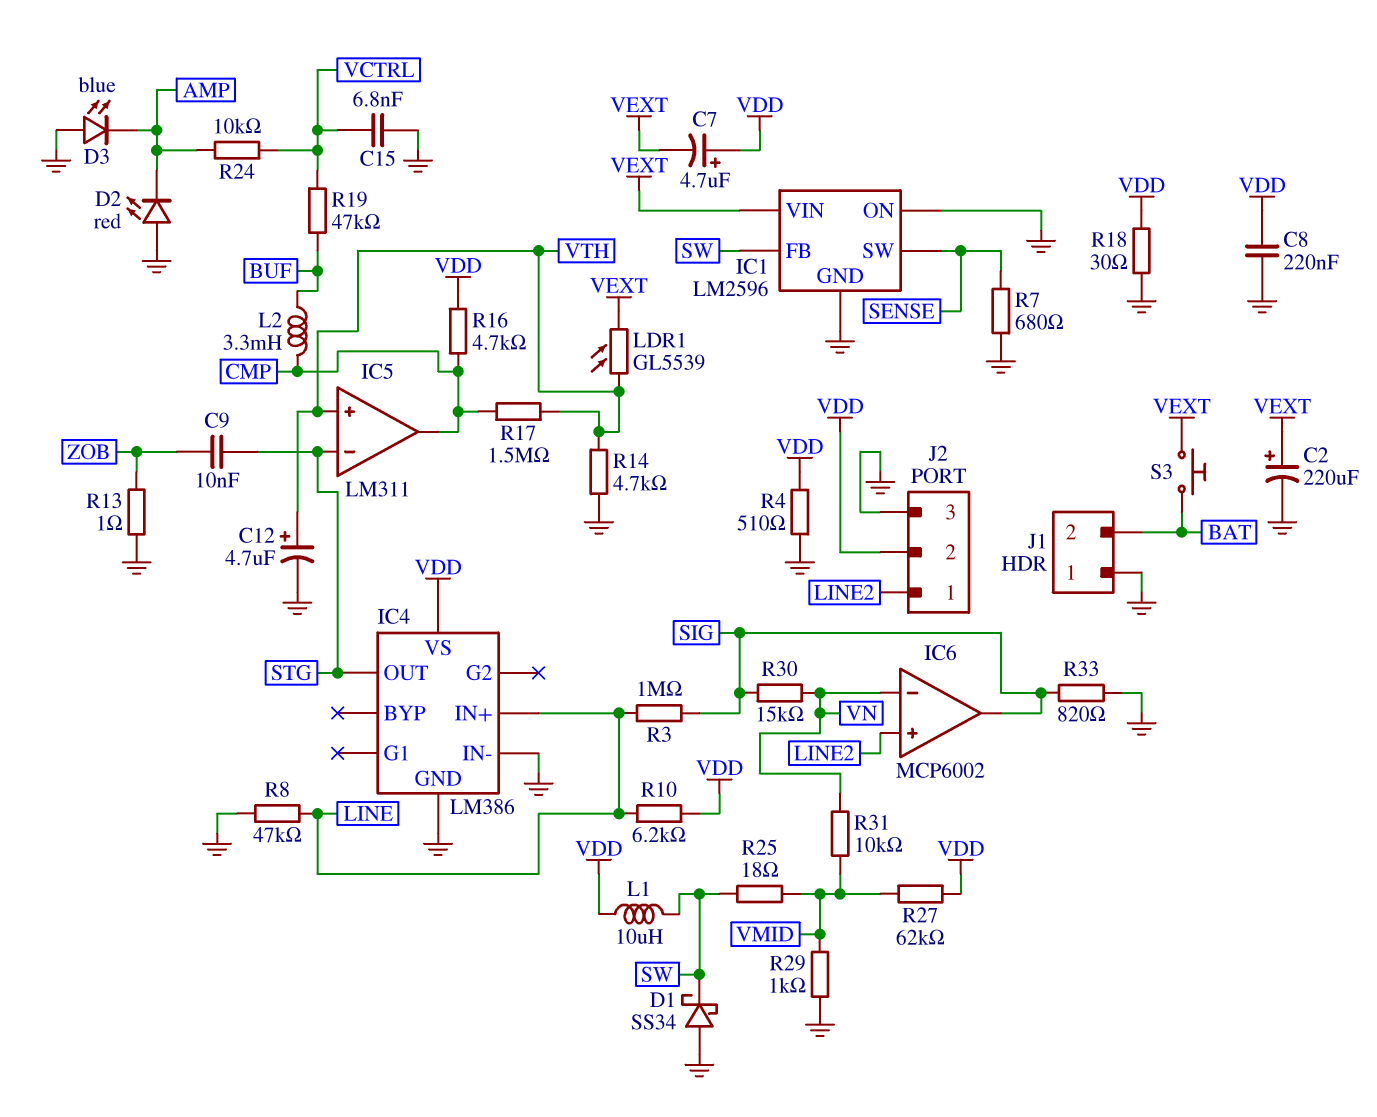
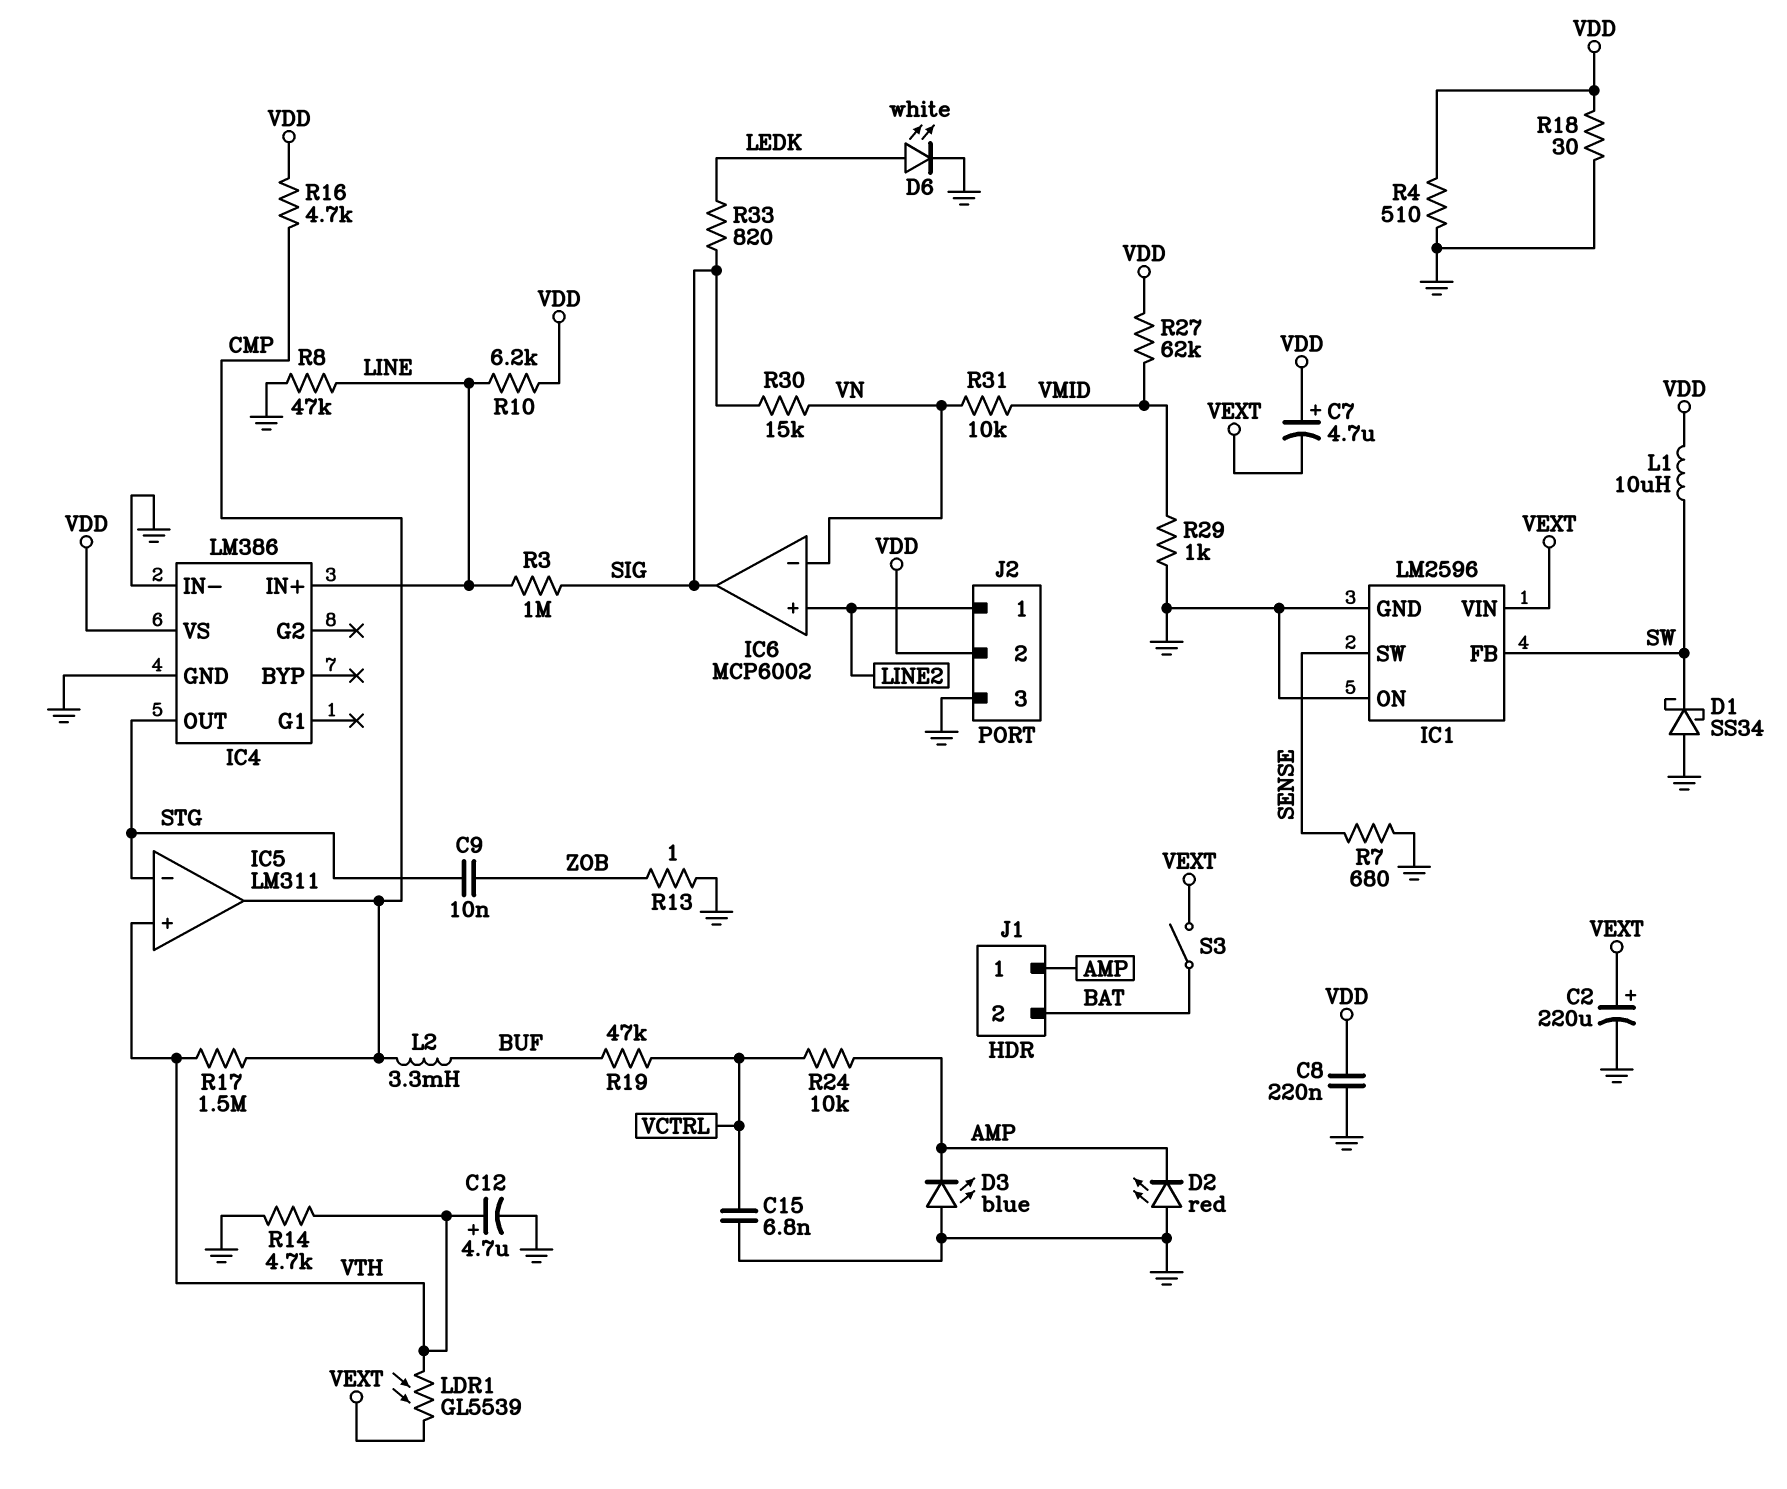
D6: none -> LED white (A LEDK, K GND)
J1 pin 1: GND -> AMP
R25: 18 (SW, VMID) -> none
R33: 820 (GND, SIG) -> 820 (LEDK, SIG)
S3: button (BAT, VEXT) -> switch (BAT, VEXT)

